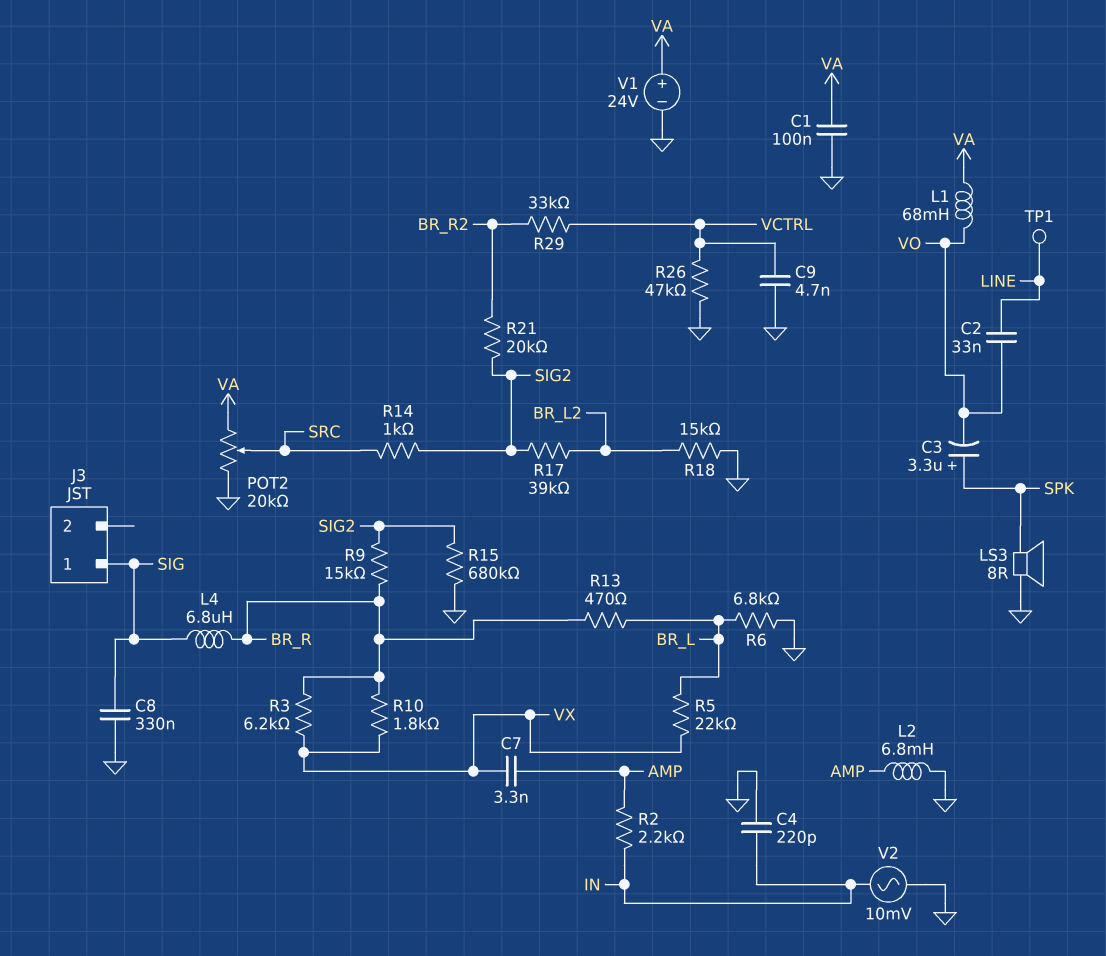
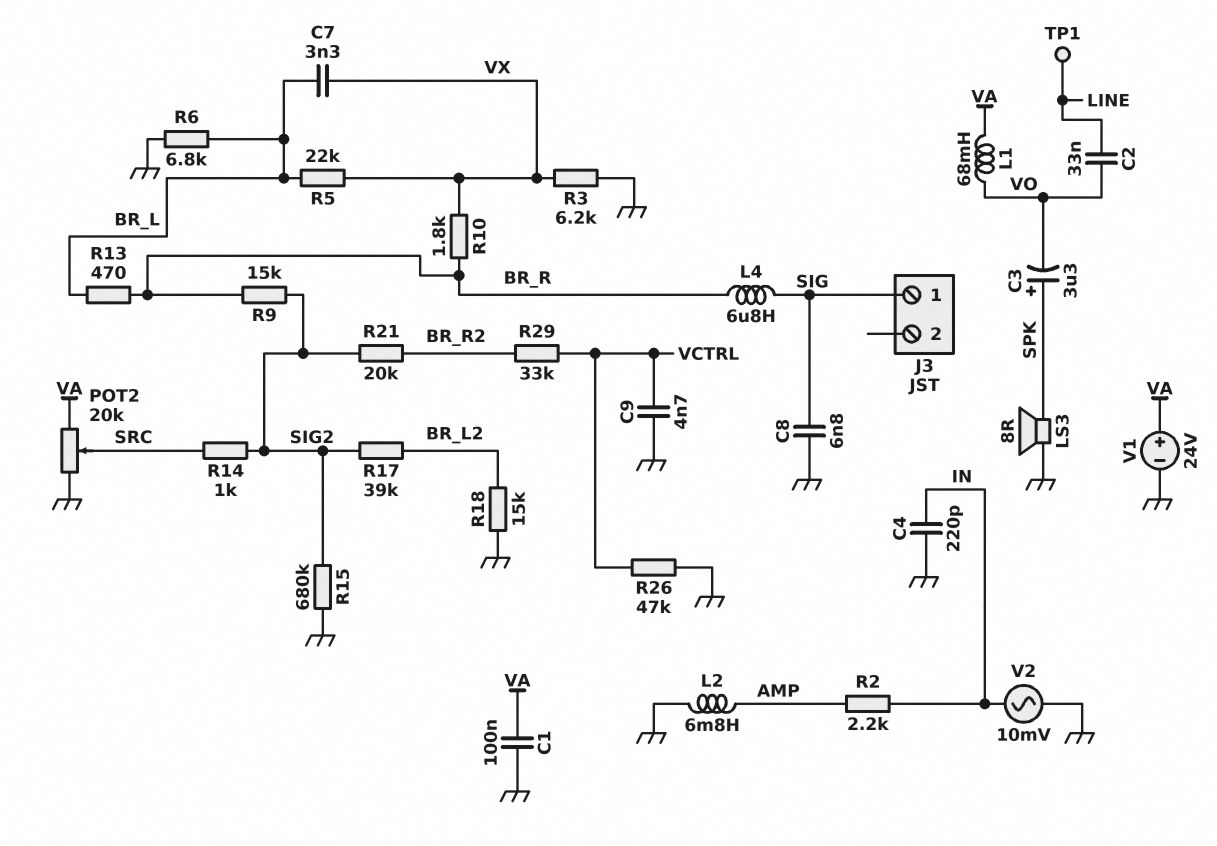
C7: 3.3nF (AMP, VX) -> 3.3nF (BR_L, VX)
C8: 330nF (GND, SIG) -> 6.8nF (GND, SIG)
R3: 6.2k (BR_R, VX) -> 6.2k (GND, VX)

